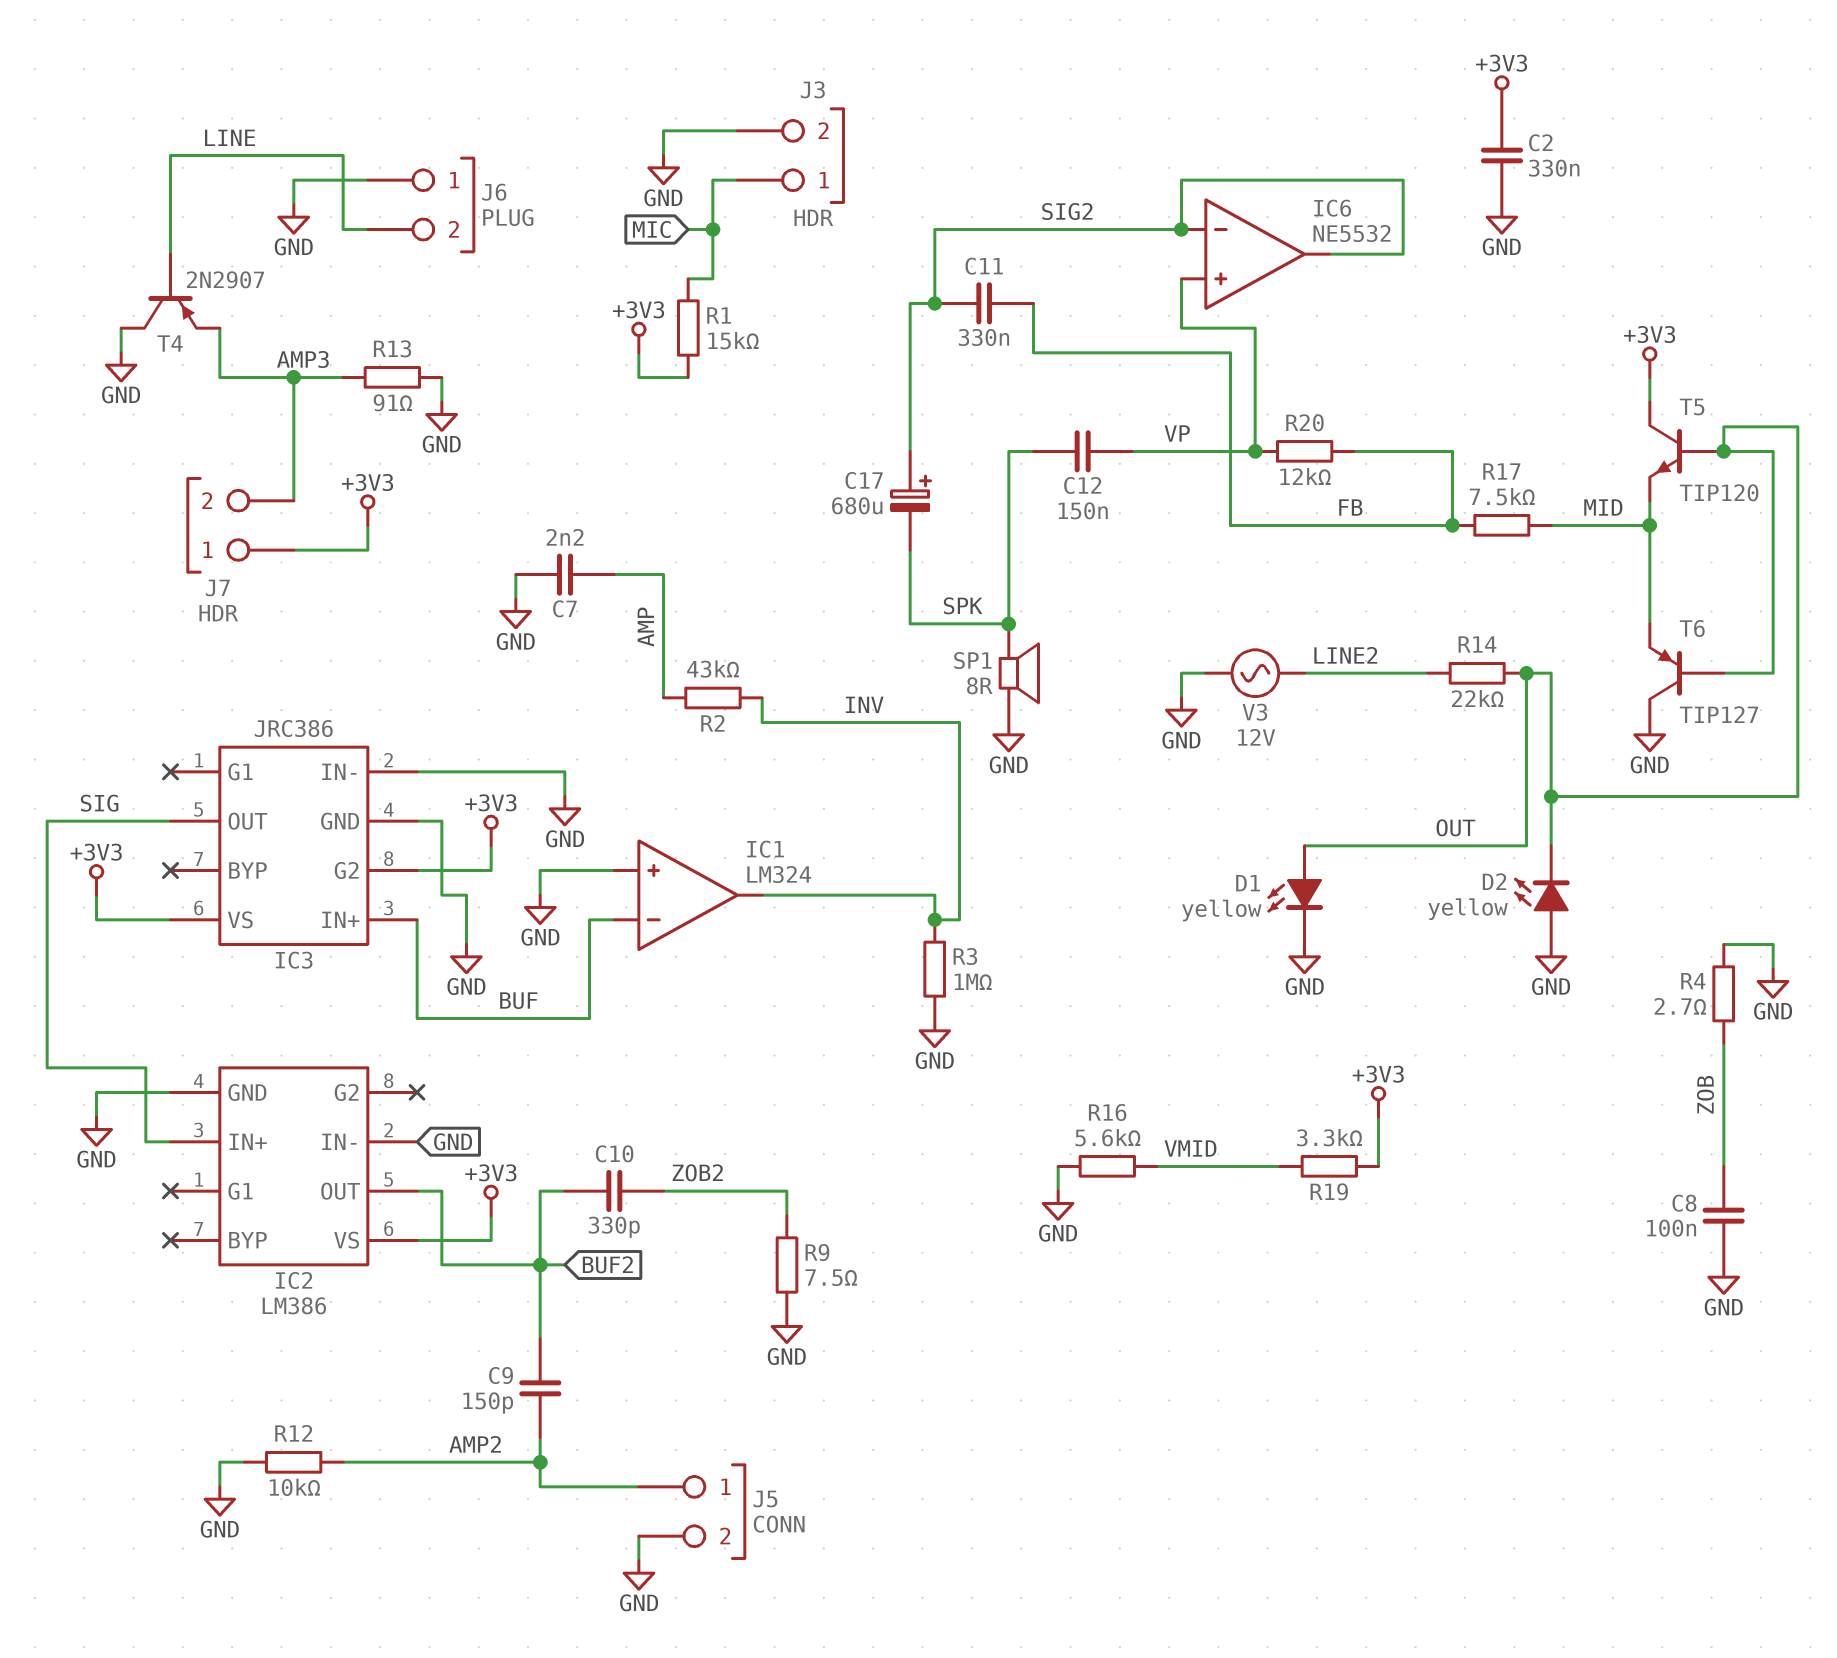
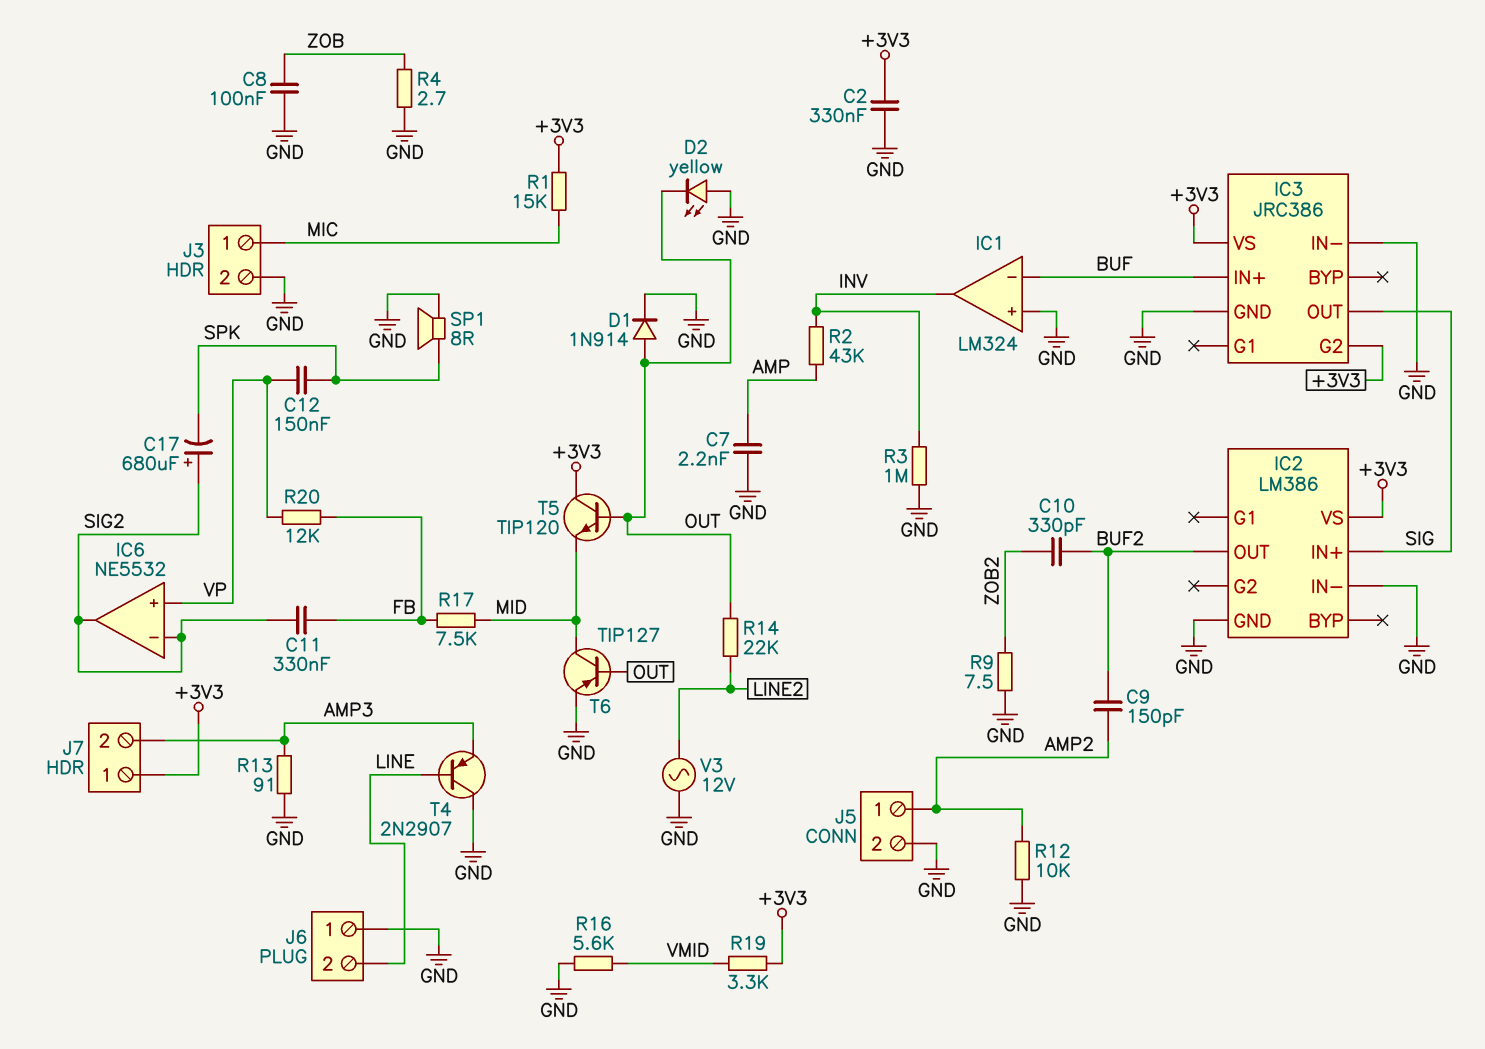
D1: LED yellow (A OUT, K GND) -> diode 1N914 (A OUT, K GND)
T6: PNP TIP127 (B OUT, C GND, E MID) -> PNP TIP127 (B OUT, C MID, E GND)

